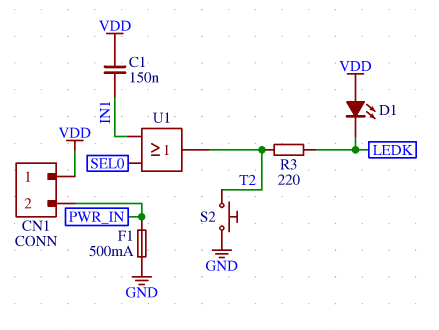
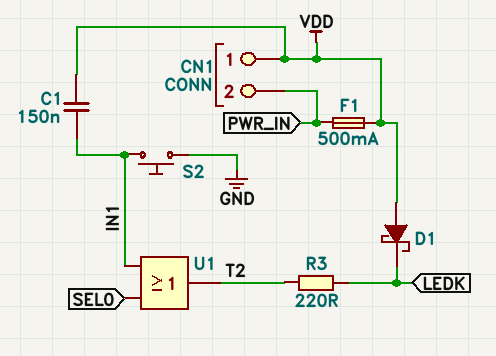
D1: LED (A VDD, K LEDK) -> schottky (A VDD, K LEDK)
F1: 500mA (GND, PWR_IN) -> 500mA (PWR_IN, VDD)
S2: button (GND, T2) -> button (GND, IN1)

